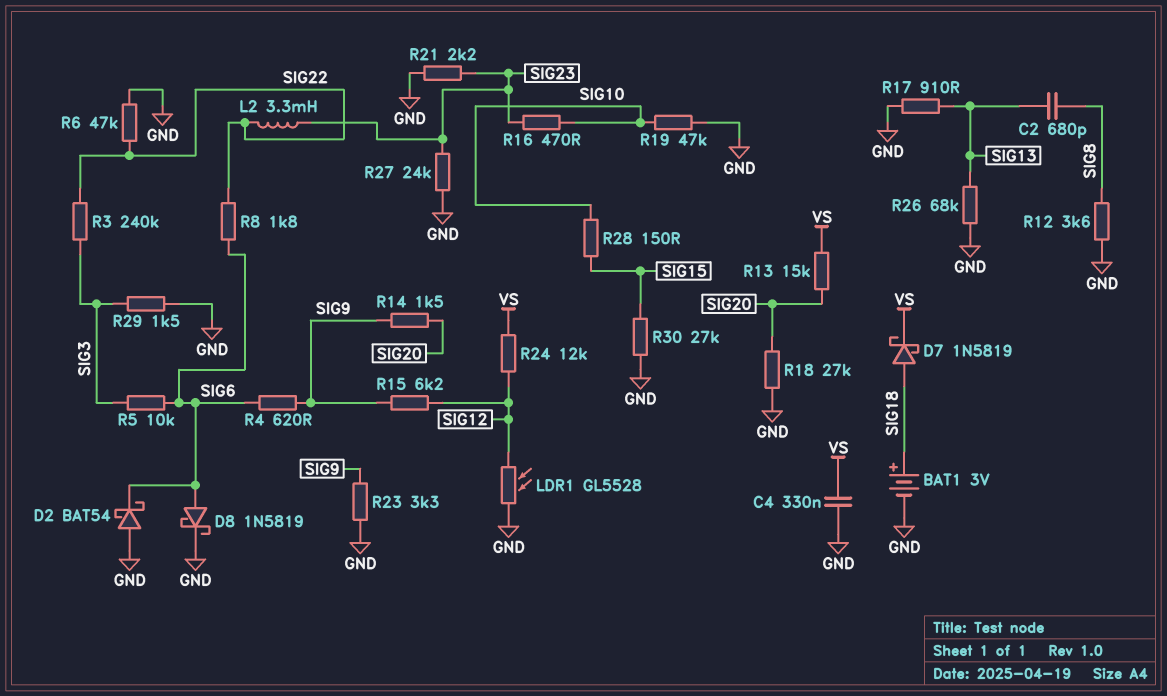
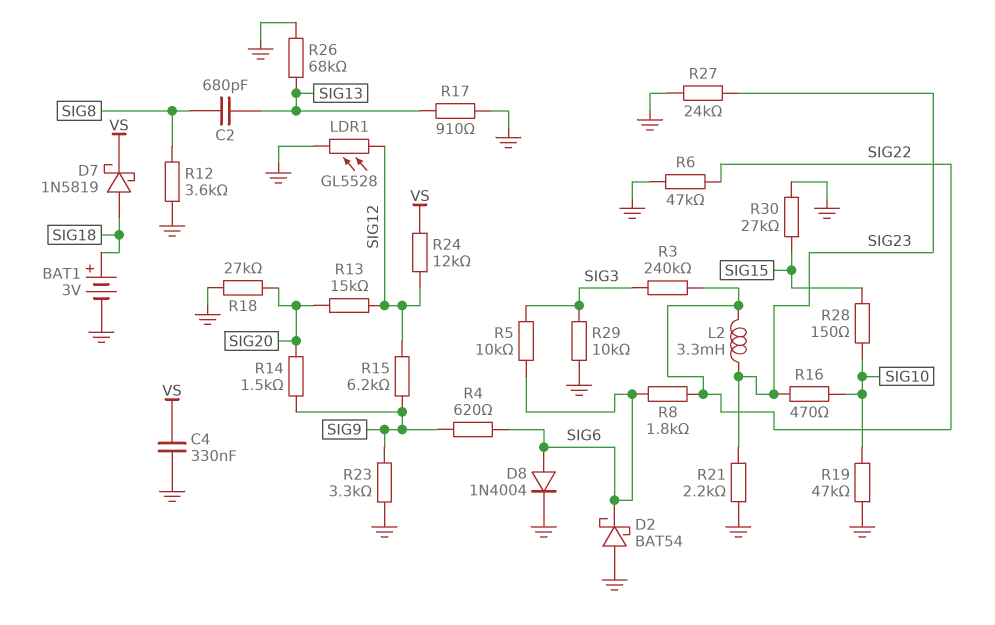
D8: schottky 1N5819 (A SIG6, K GND) -> diode 1N4004 (A SIG6, K GND)
R13: 15k (SIG20, VS) -> 15k (SIG12, SIG20)
R29: 1.5k (GND, SIG3) -> 10k (GND, SIG3)

